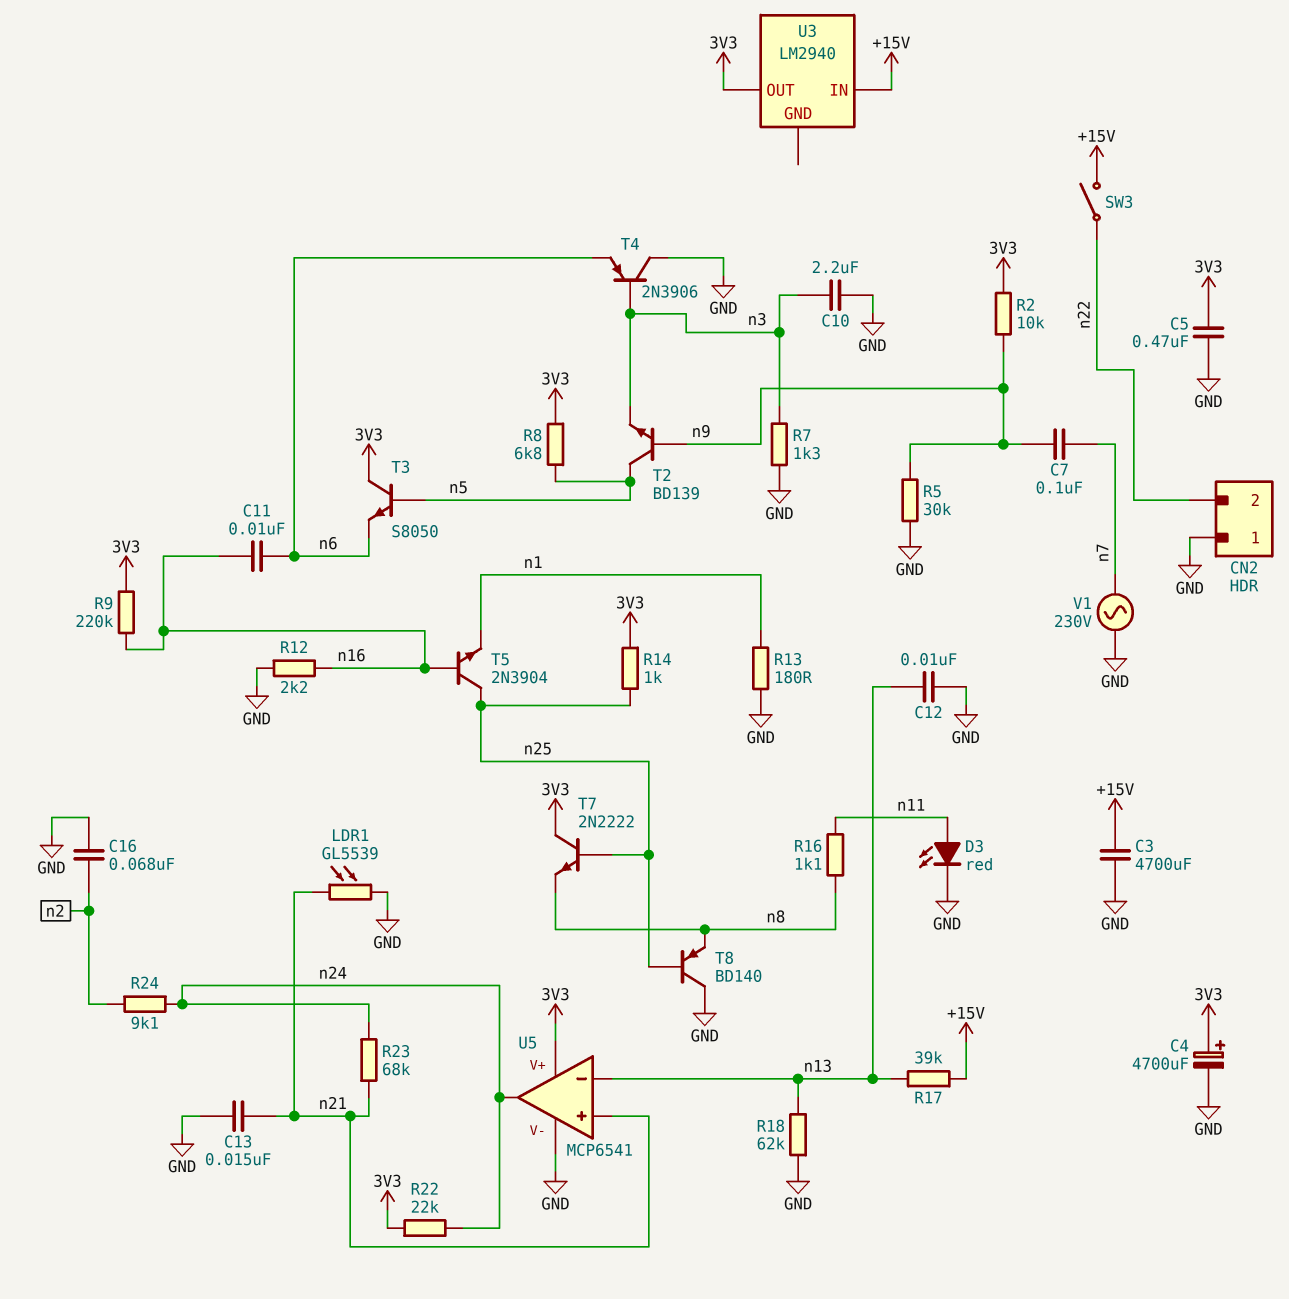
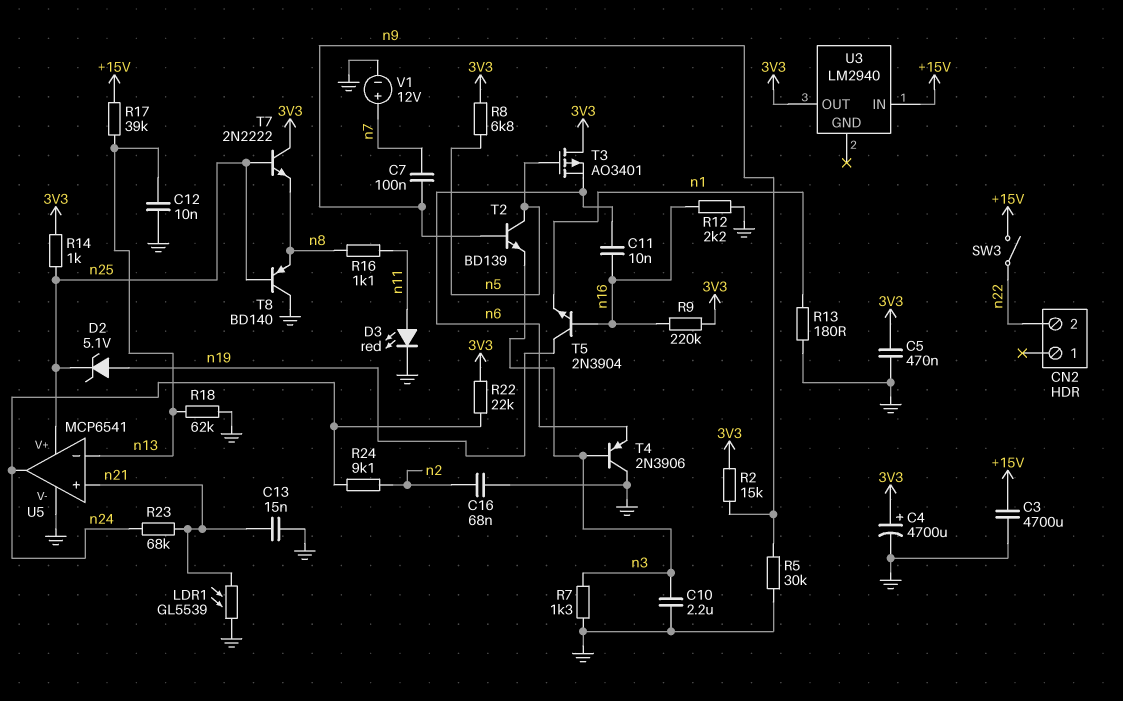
CN2 pin 1: GND -> none
D2: none -> zener 5.1V (A n19, K n25)
R2: 10k (3V3, n9) -> 15k (3V3, n9)
T3: NPN S8050 (B n5, C 3V3, E n6) -> PMOS AO3401 (G n5, D 3V3, S n6)
T5: NPN 2N3904 (B n16, C n25, E n1) -> NPN 2N3904 (B n16, C n19, E n1)
U5 pin V+: 3V3 -> n25
V1: AC 230V (GND, n7) -> 12V (plus n7, minus GND)

